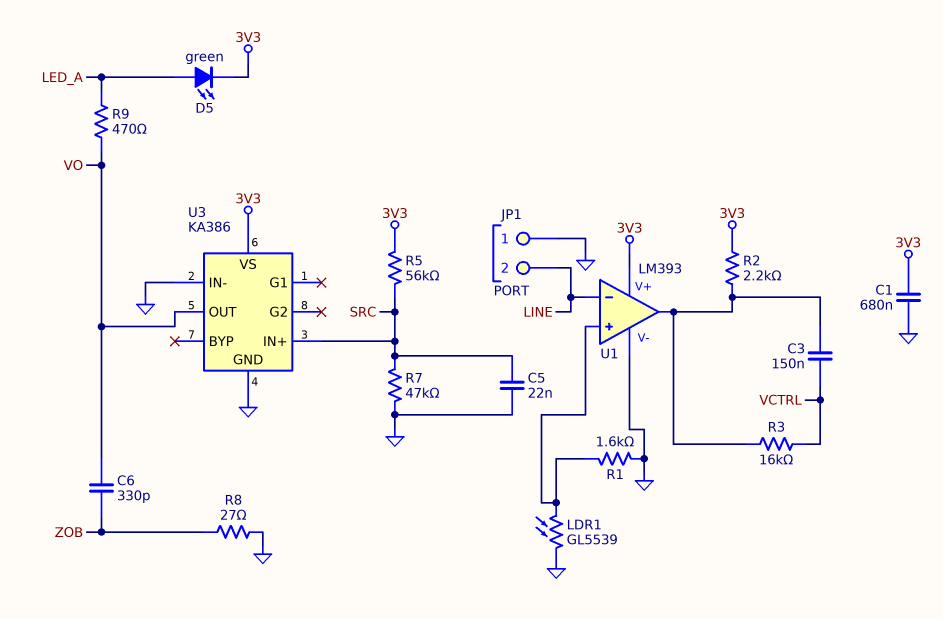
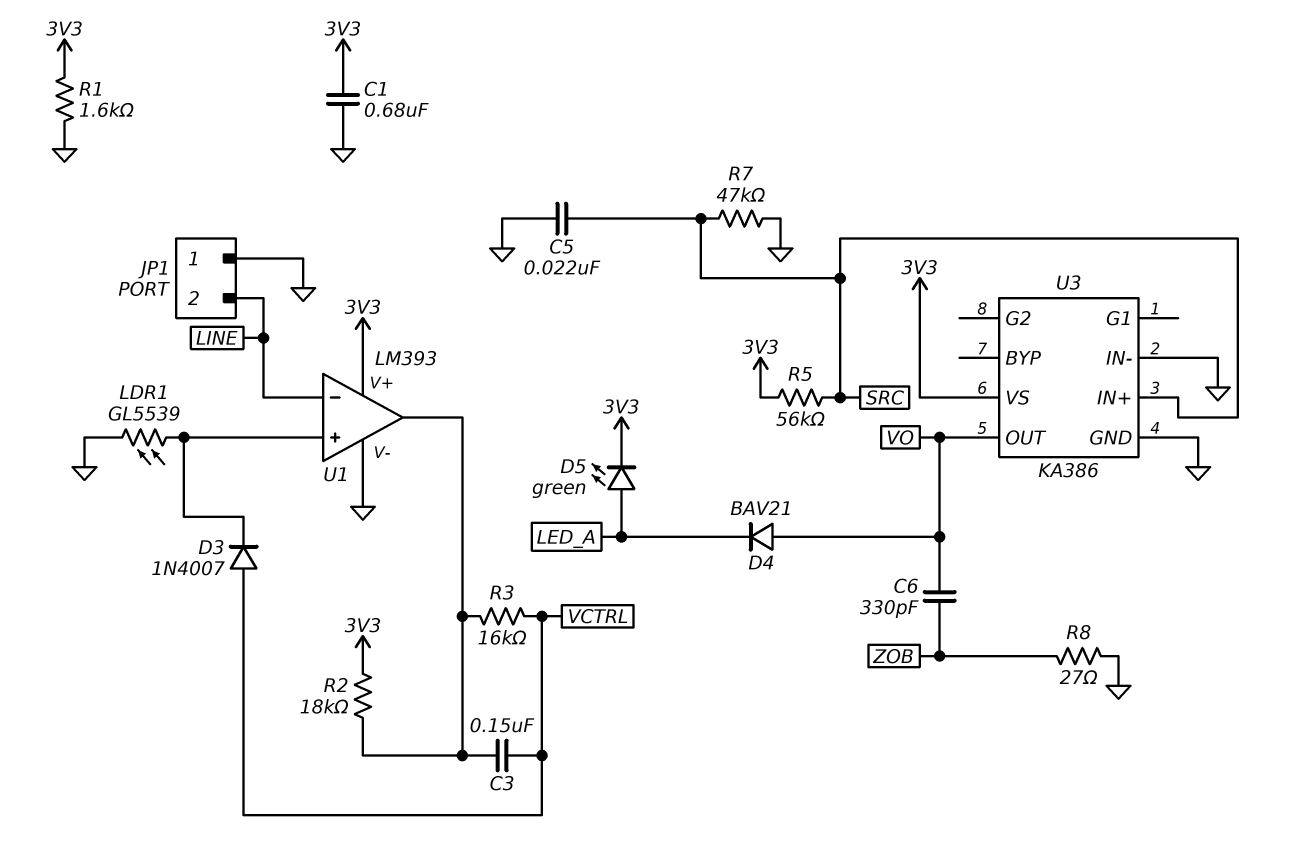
D3: none -> diode 1N4007 (A VCTRL, K U1/in+)
D4: none -> diode BAV21 (A VO, K LED_A)
R1: 1.6k (GND, U1/in+) -> 1.6k (3V3, GND)
R2: 2.2k (3V3, U1/out) -> 18k (3V3, U1/out)
R9: 470 (LED_A, VO) -> none

